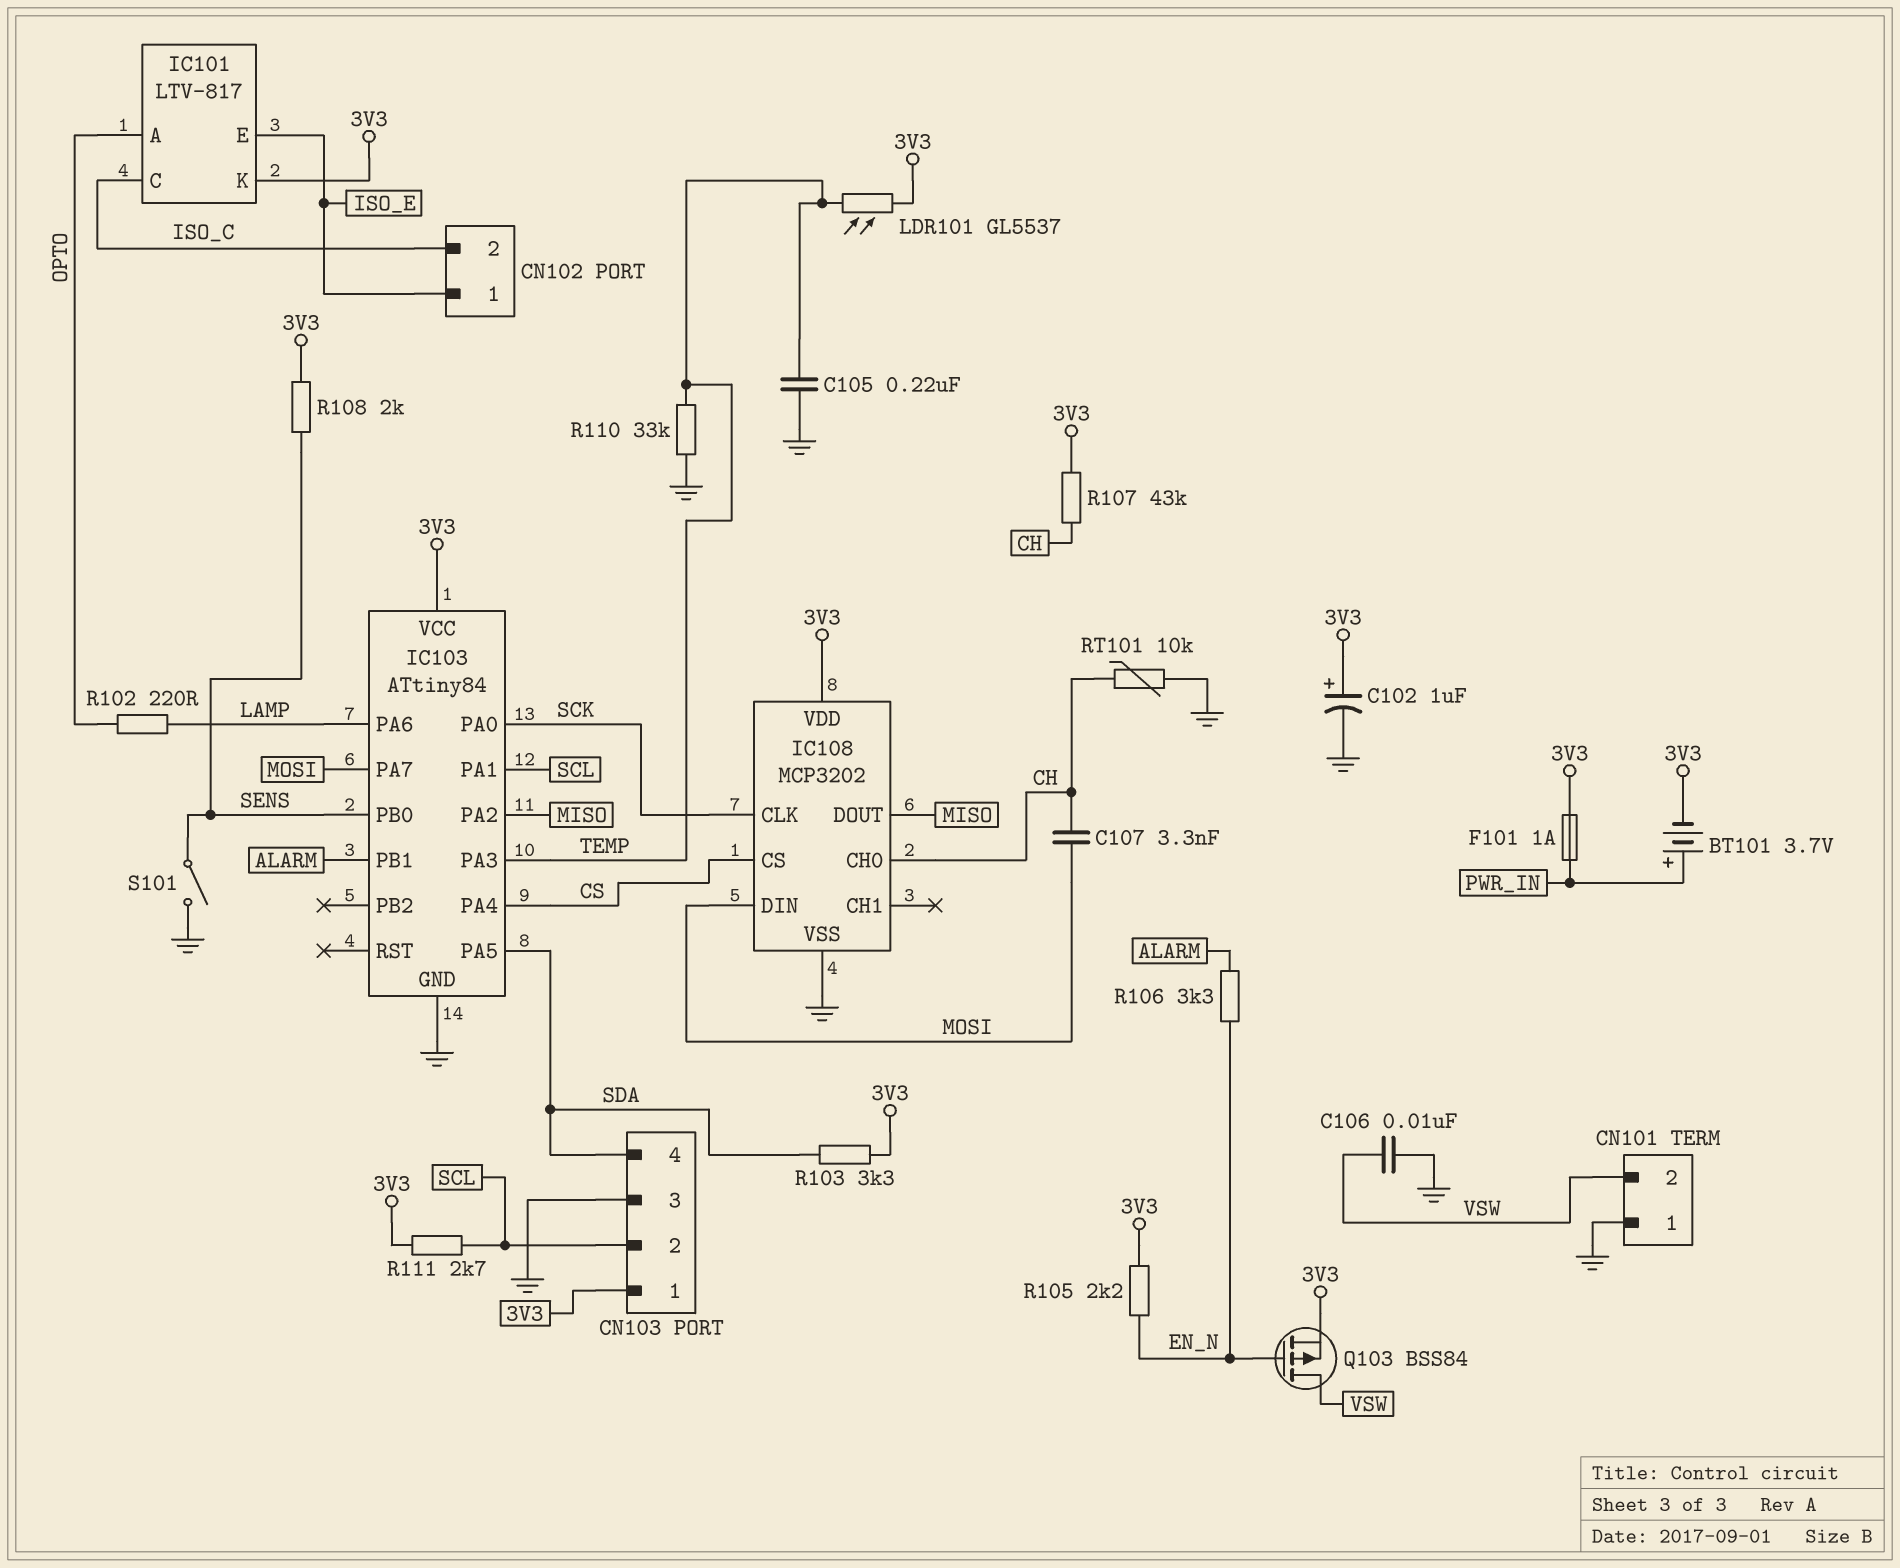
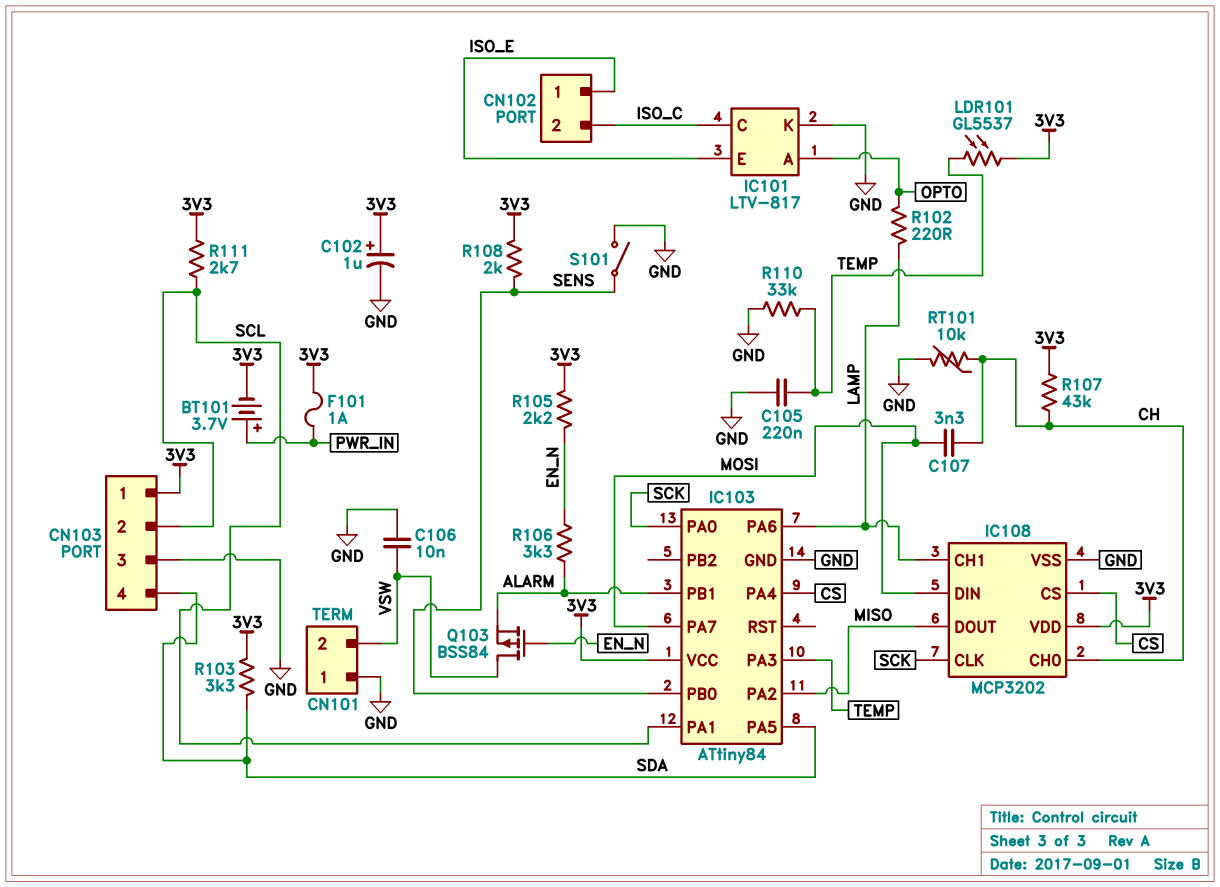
IC101 pin K: 3V3 -> GND
IC108 pin CH1: none -> LAMP
Q103: PMOS BSS84 (G EN_N, D VSW, S 3V3) -> PMOS BSS84 (G EN_N, D VSW, S ALARM)

